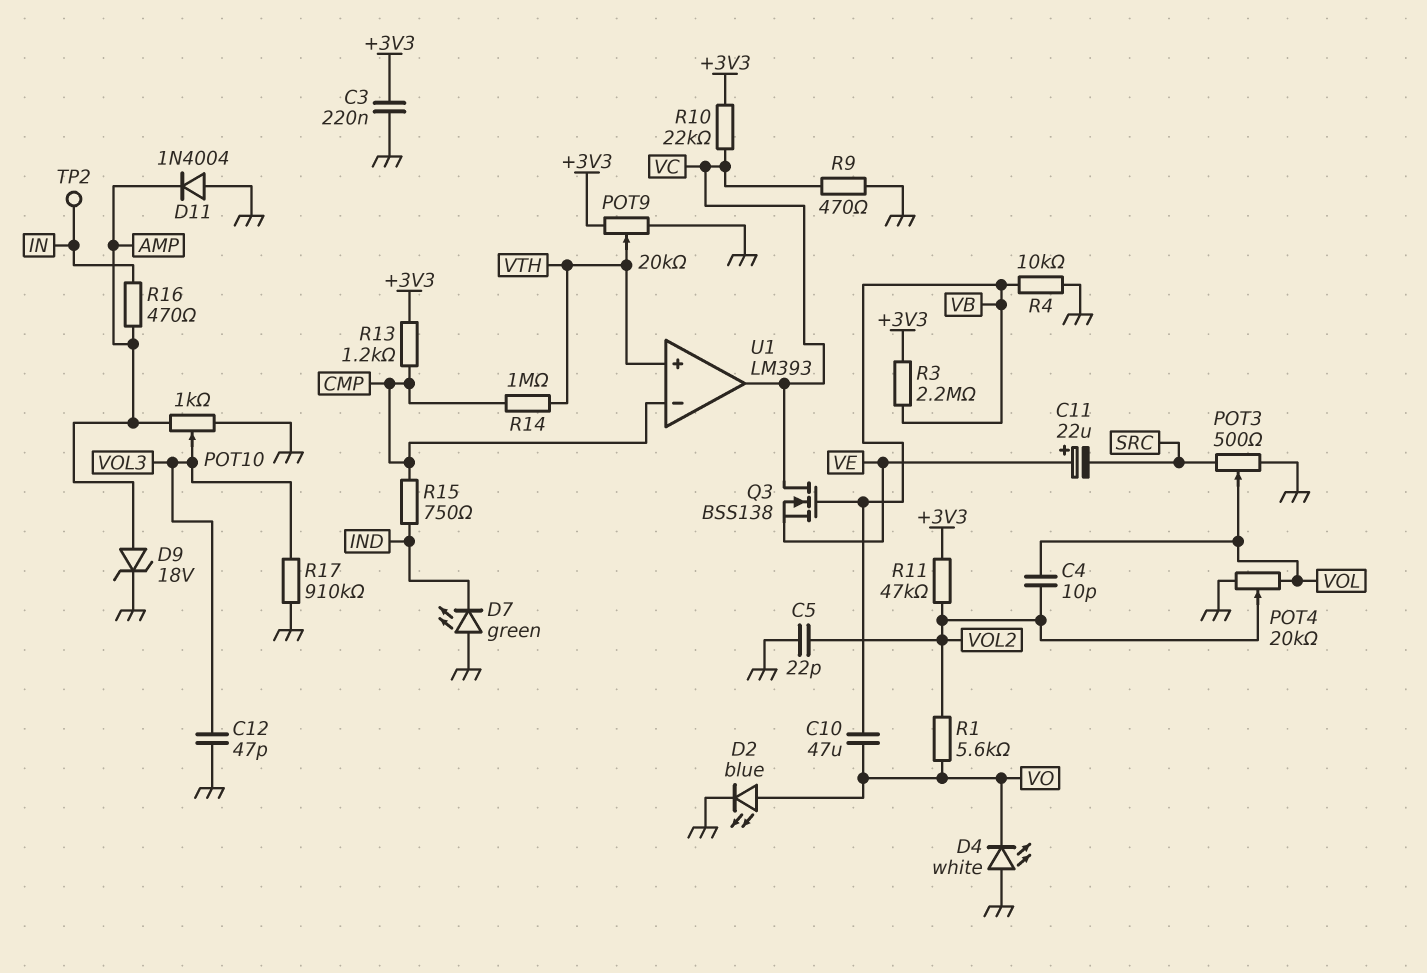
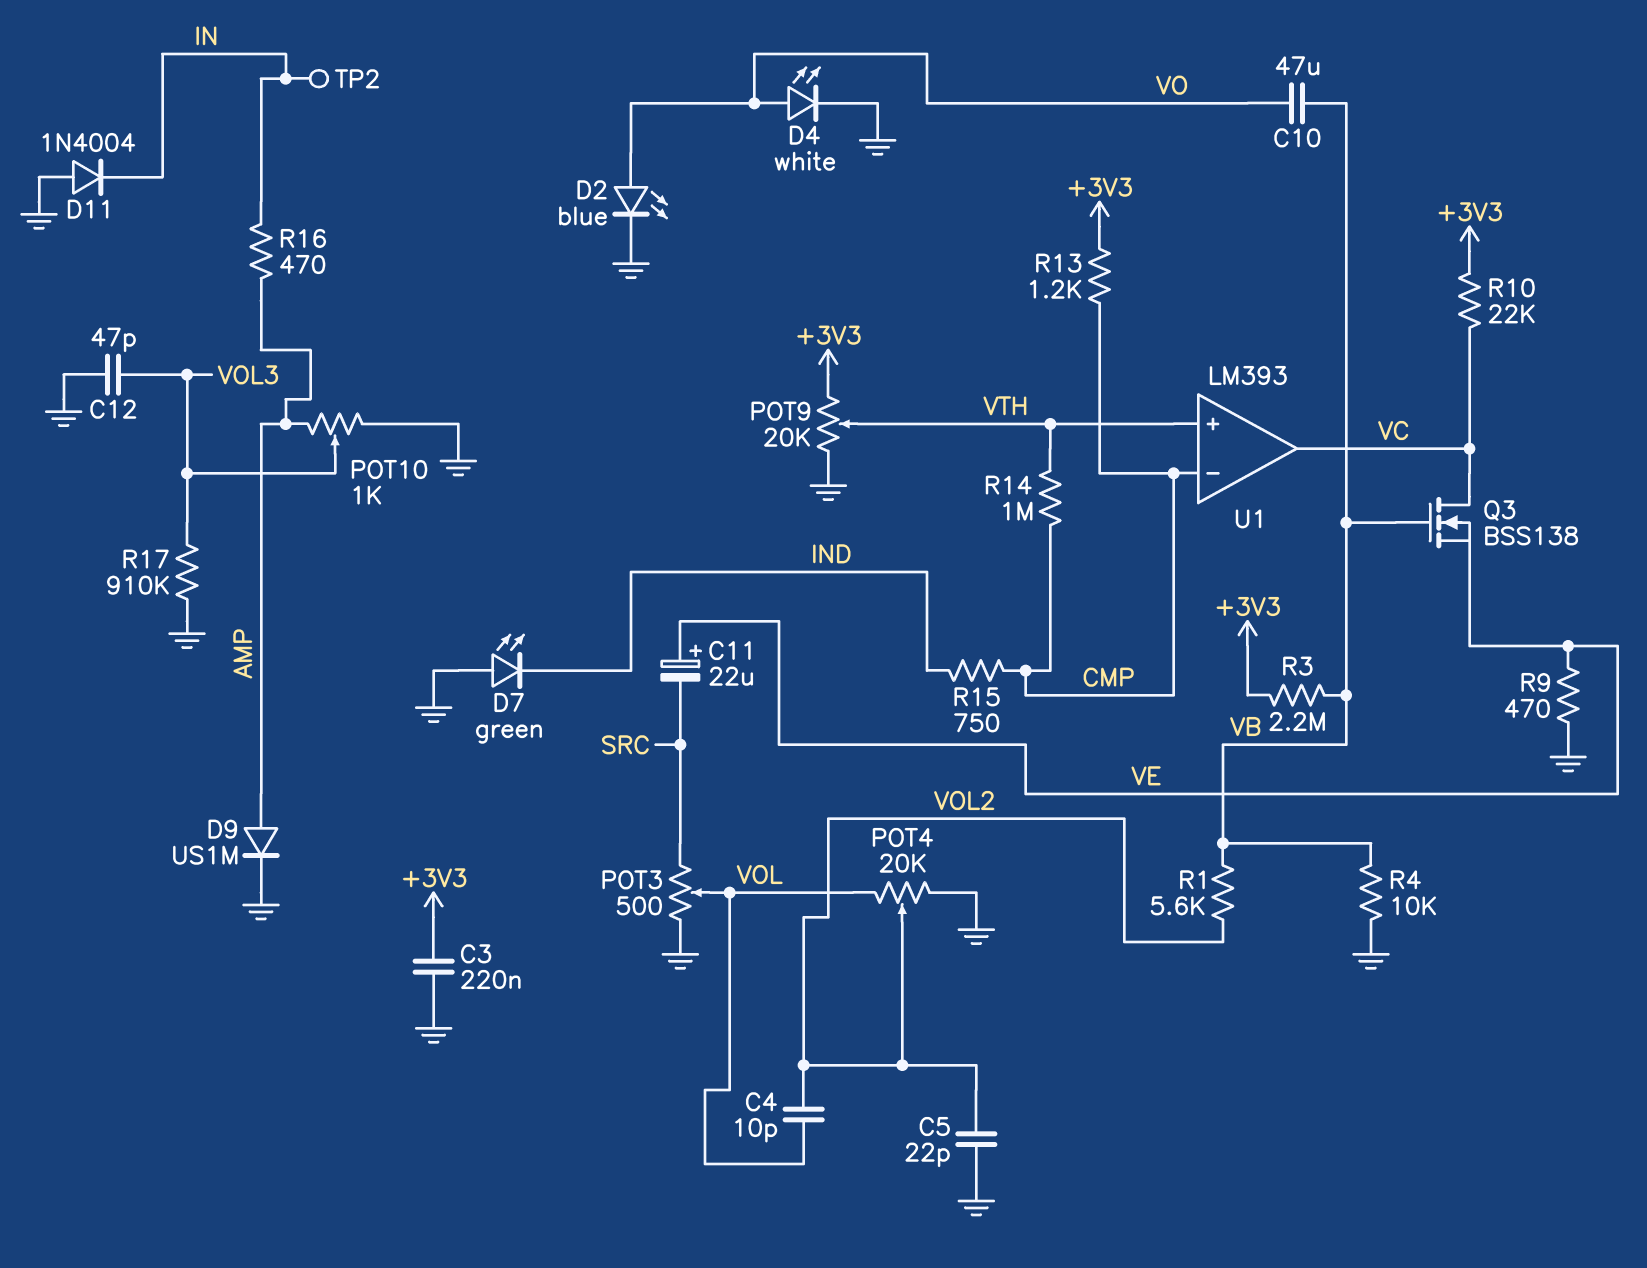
D4: LED white (A GND, K VO) -> LED white (A VO, K GND)
D9: zener 18V (A AMP, K GND) -> diode US1M (A AMP, K GND)
D11: diode 1N4004 (A GND, K AMP) -> diode 1N4004 (A GND, K IN)
R1: 5.6k (VO, VOL2) -> 5.6k (VB, VOL2)
R9: 470 (GND, VC) -> 470 (GND, VE)
R11: 47k (+3V3, VOL2) -> none

